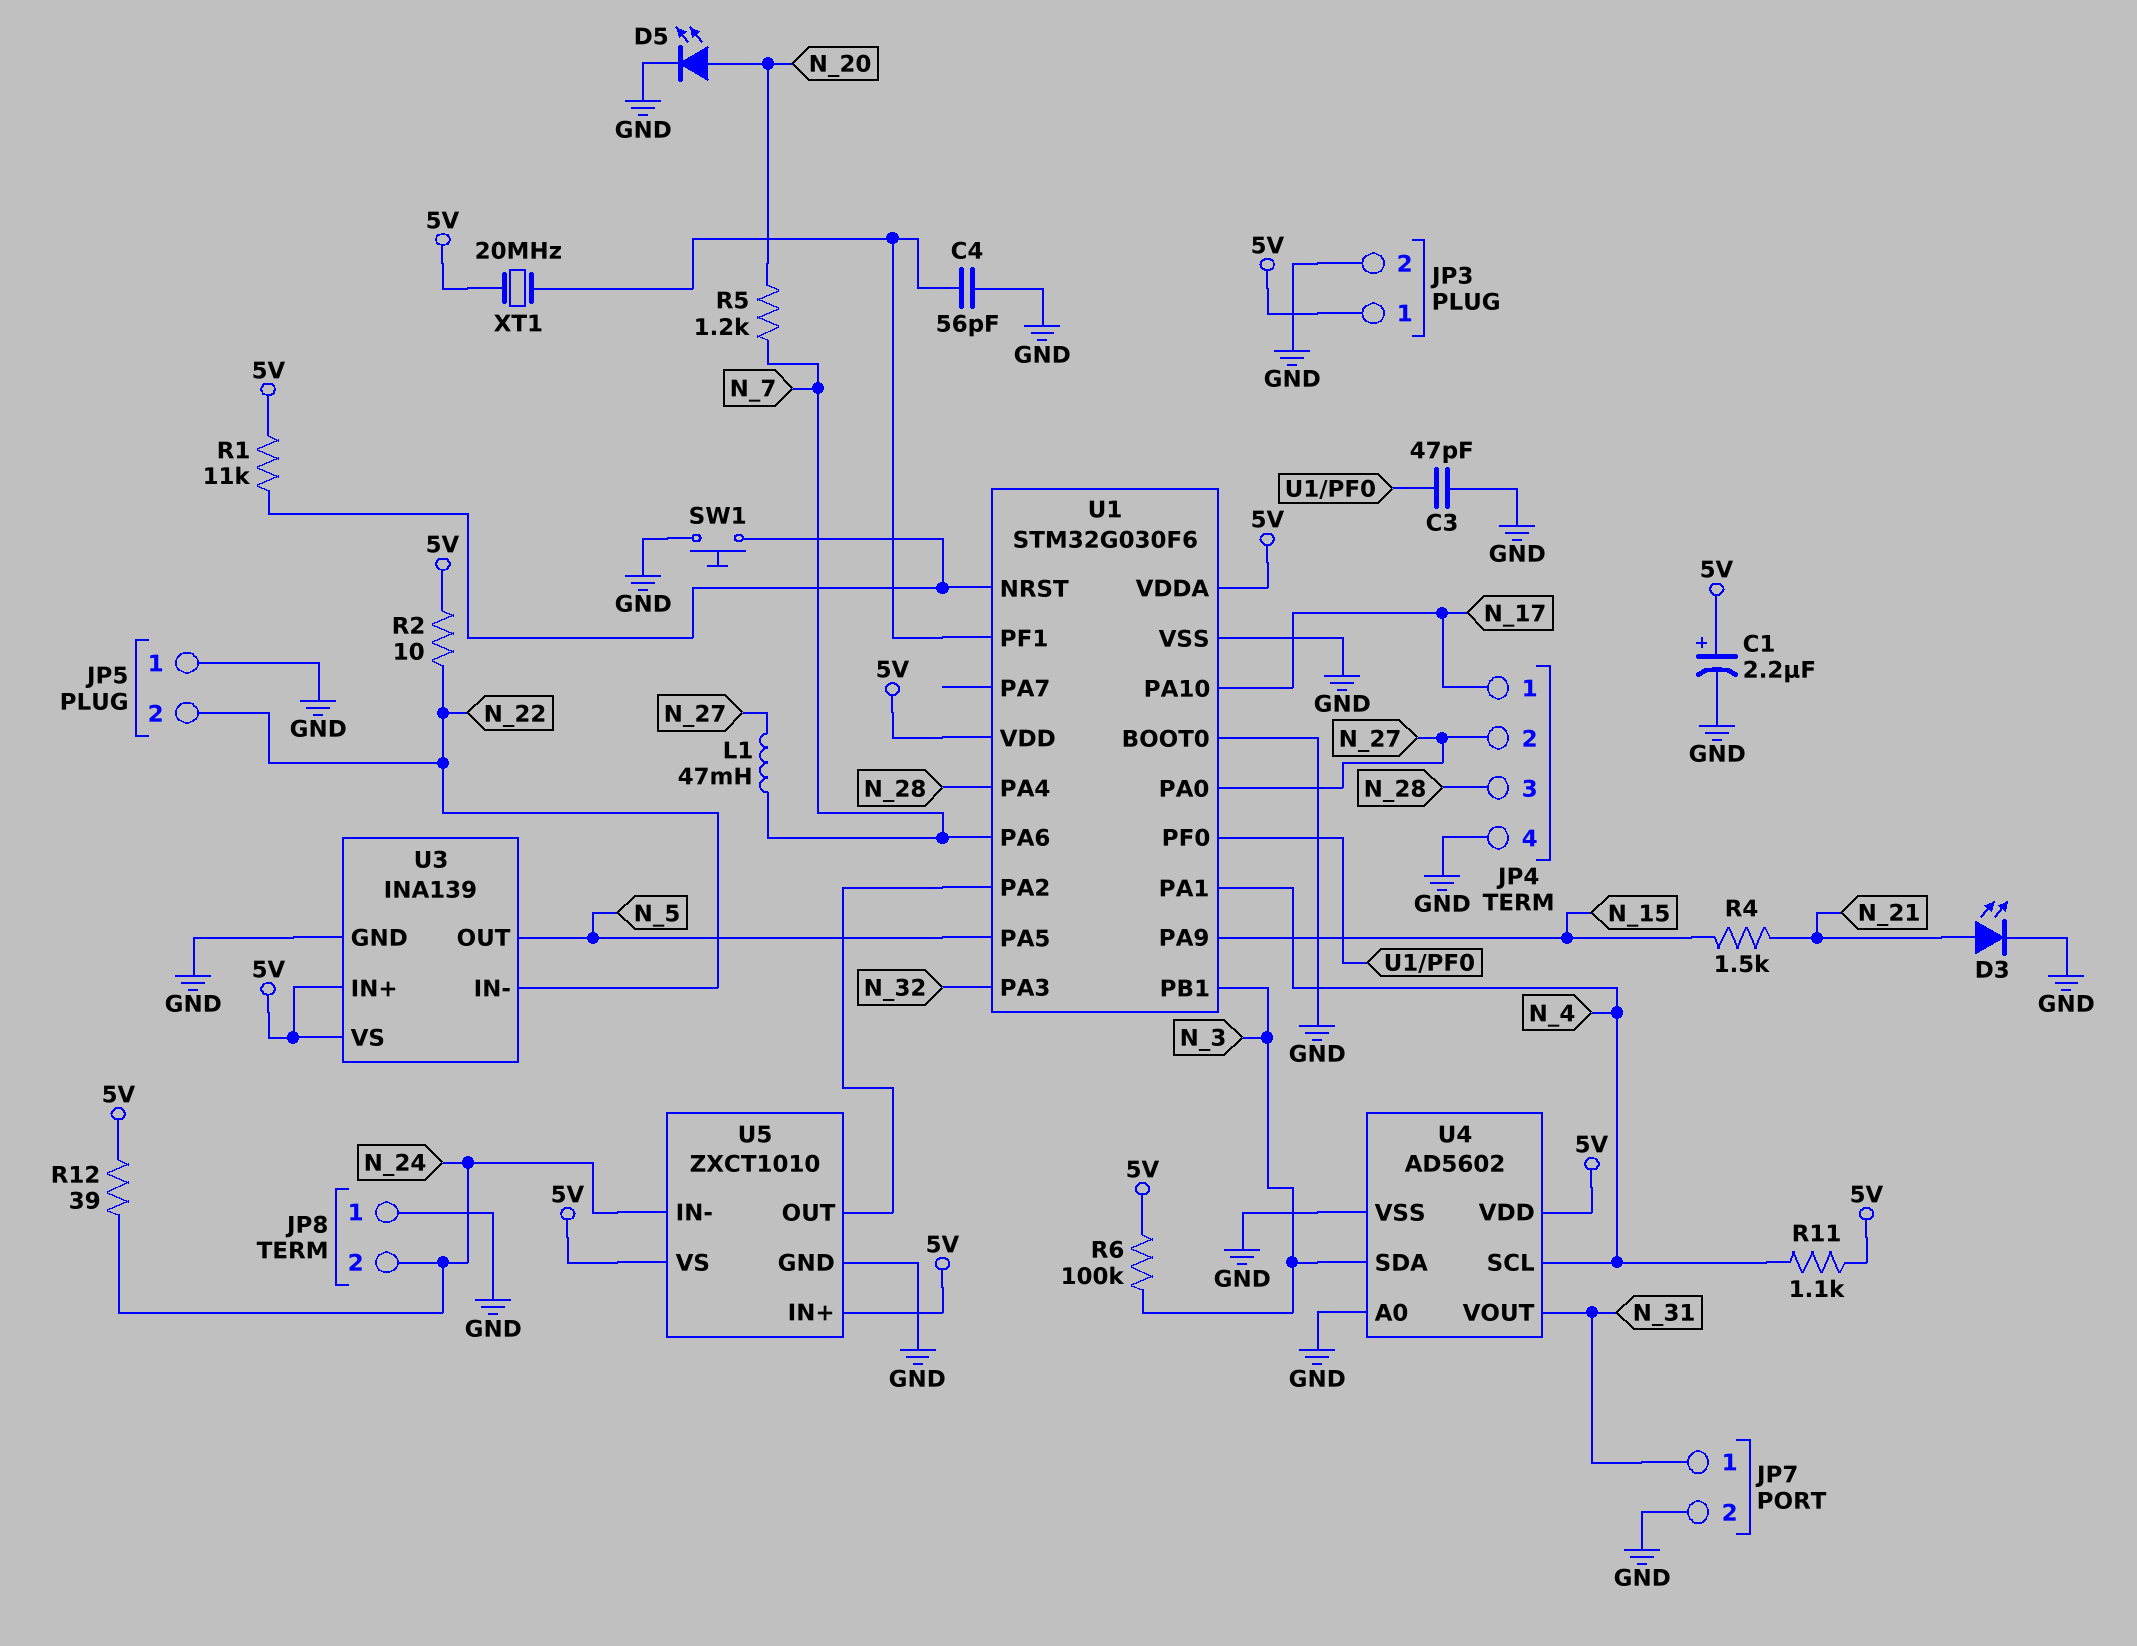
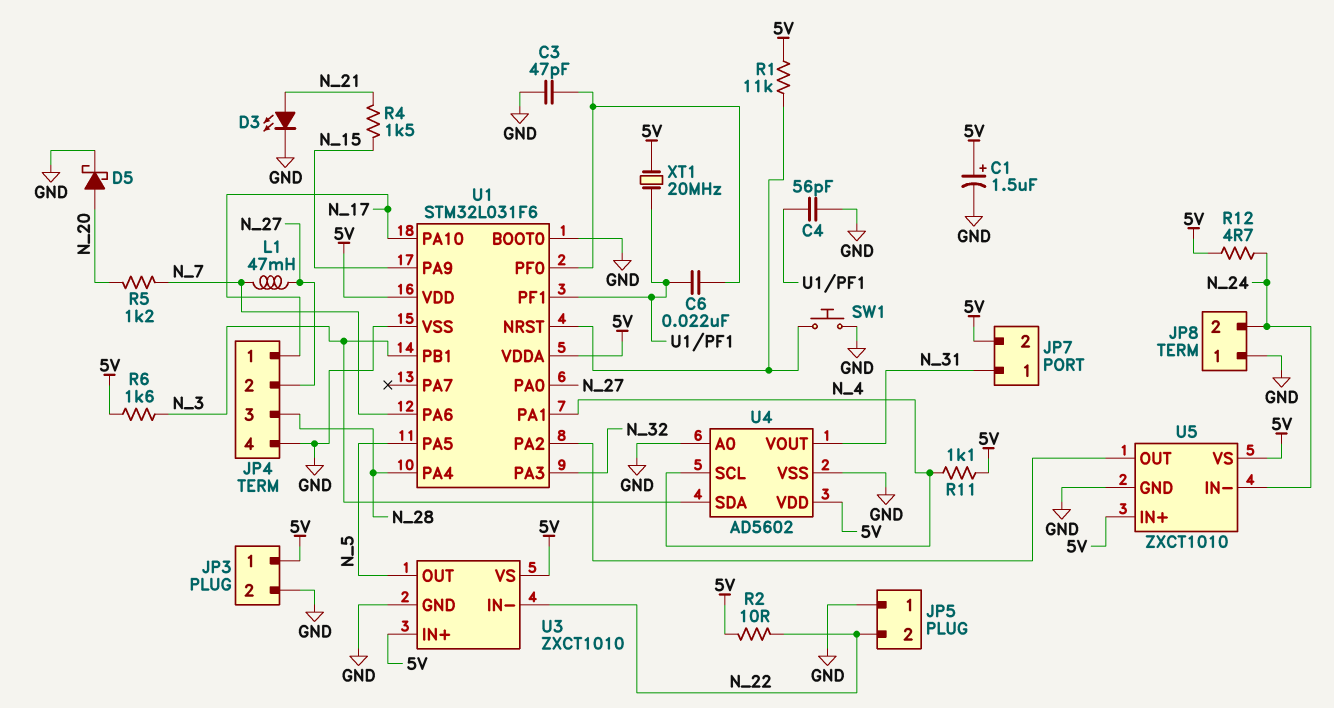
C1: 2.2uF (plus 5V, minus GND) -> 1.5uF (plus 5V, minus GND)
C6: none -> 22nF (U1/PF0, U1/PF1)
D5: LED (A N_20, K GND) -> schottky (A N_20, K GND)
JP7 pin 2: GND -> 5V
R6: 100k (5V, N_3) -> 1.6k (5V, N_3)
R12: 39 (5V, N_24) -> 4.7 (5V, N_24)
U1: STM32G030F6 -> STM32L031F6
U3: INA139 -> ZXCT1010

